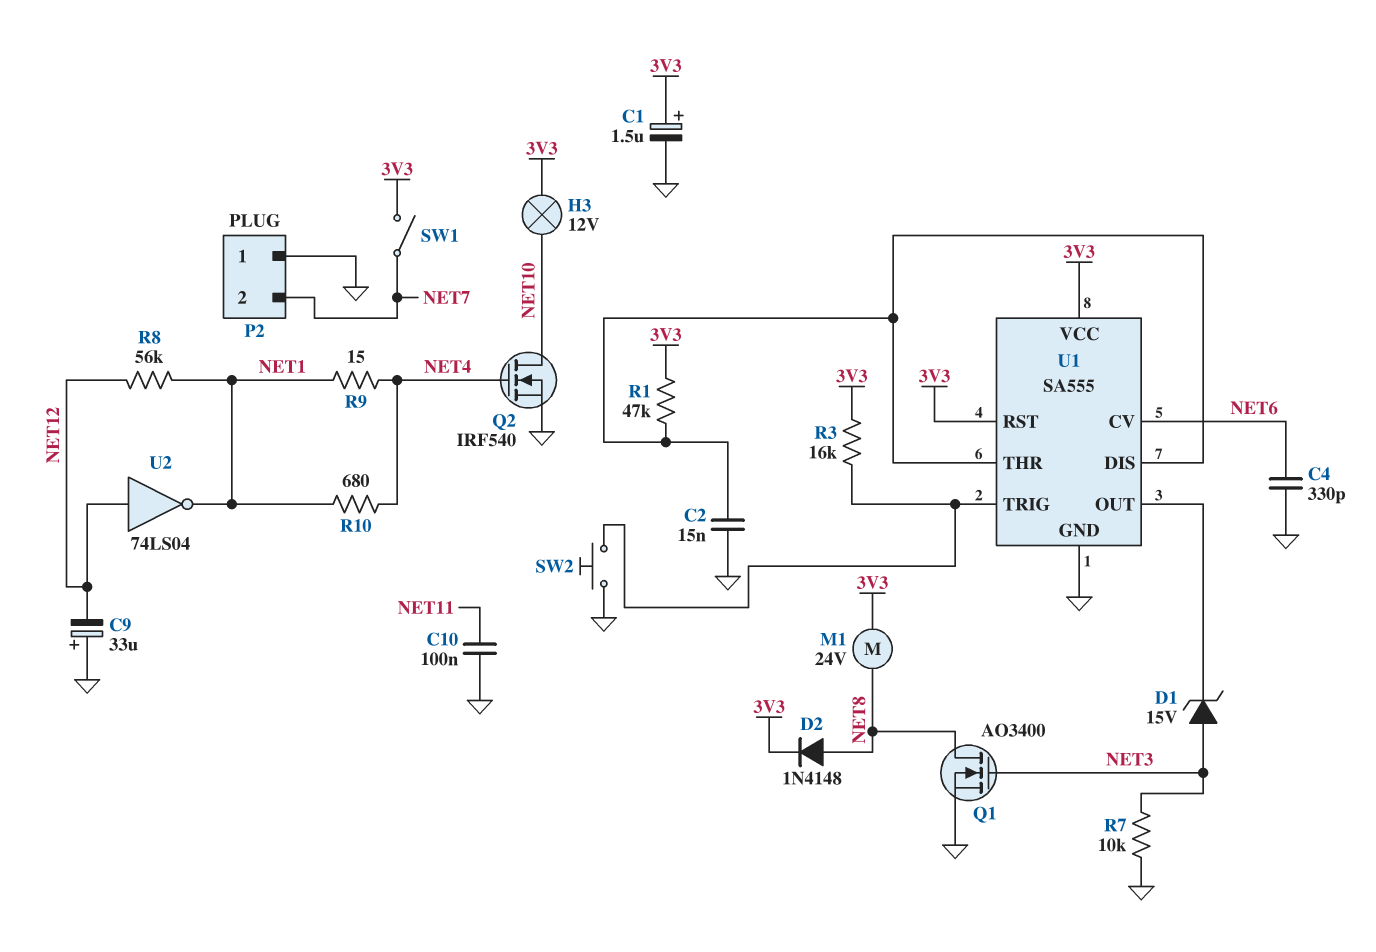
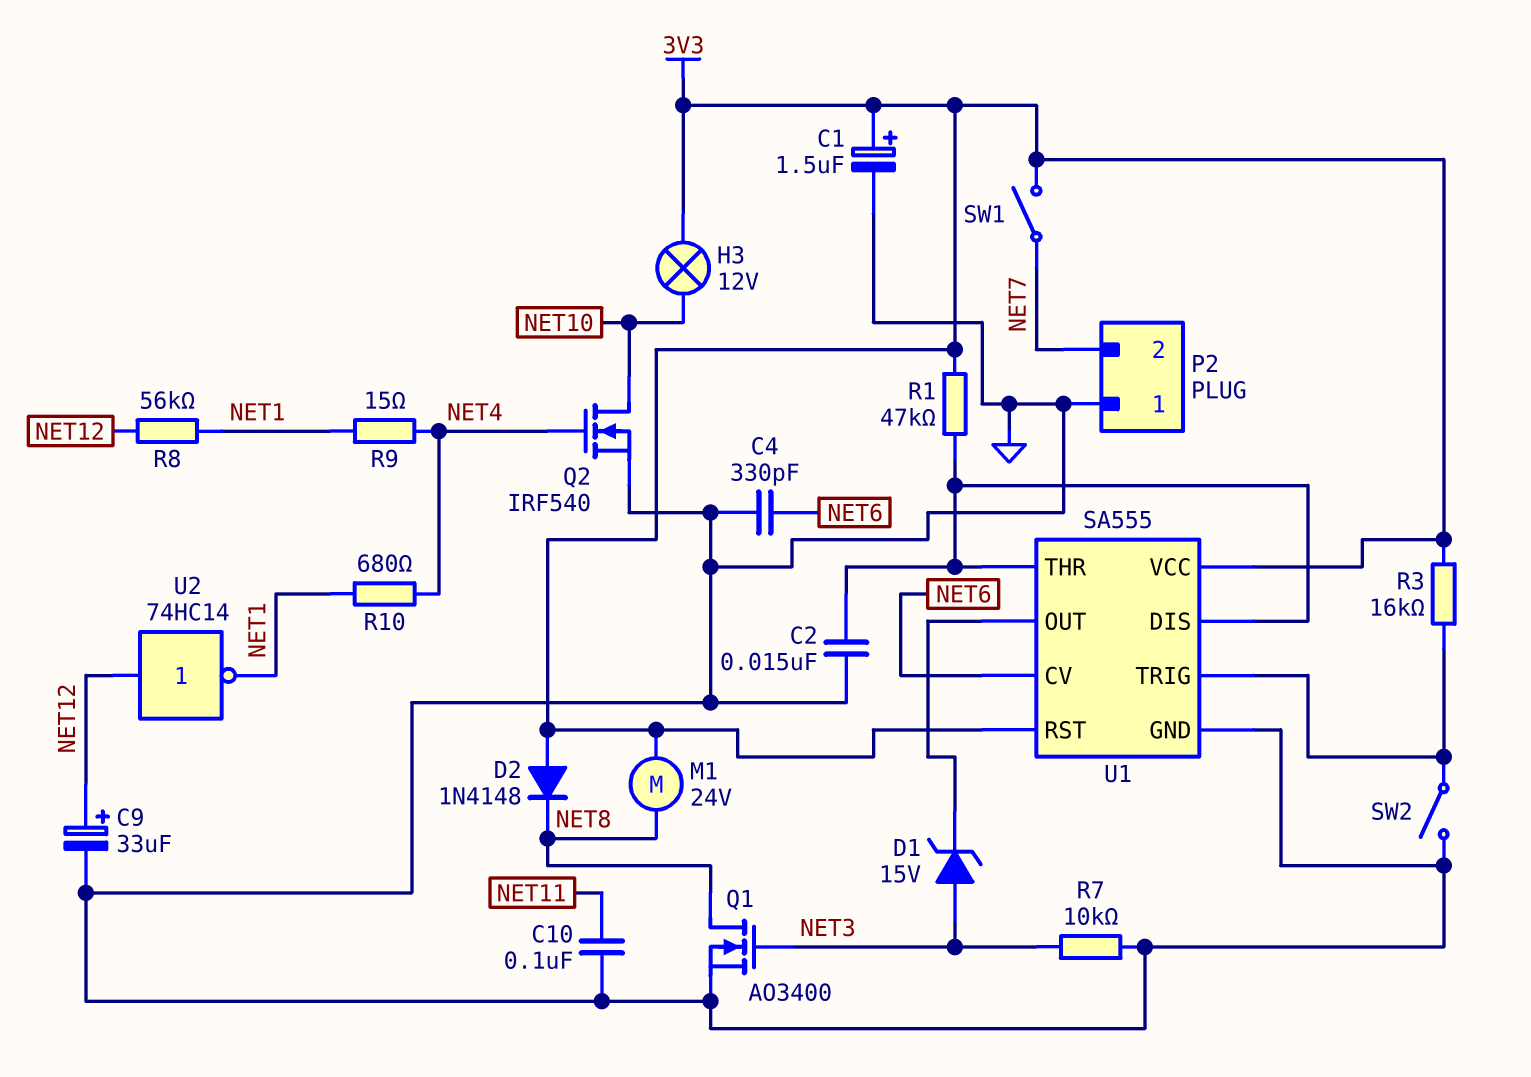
C9: 33uF (plus GND, minus NET12) -> 33uF (plus NET12, minus GND)
D2: diode 1N4148 (A NET8, K 3V3) -> diode 1N4148 (A 3V3, K NET8)
SW2: button (GND, U1/TRIG) -> switch (GND, U1/TRIG)
U2: NOT 74LS04 (in NET12, out NET1) -> NOT 74HC14 (in NET12, out NET1)

